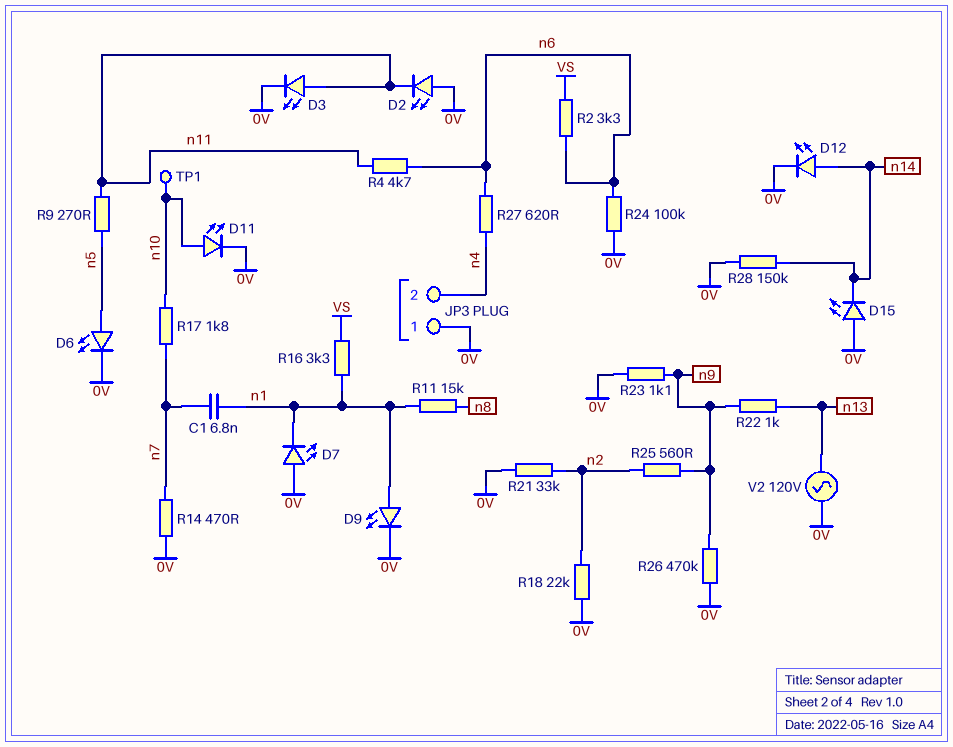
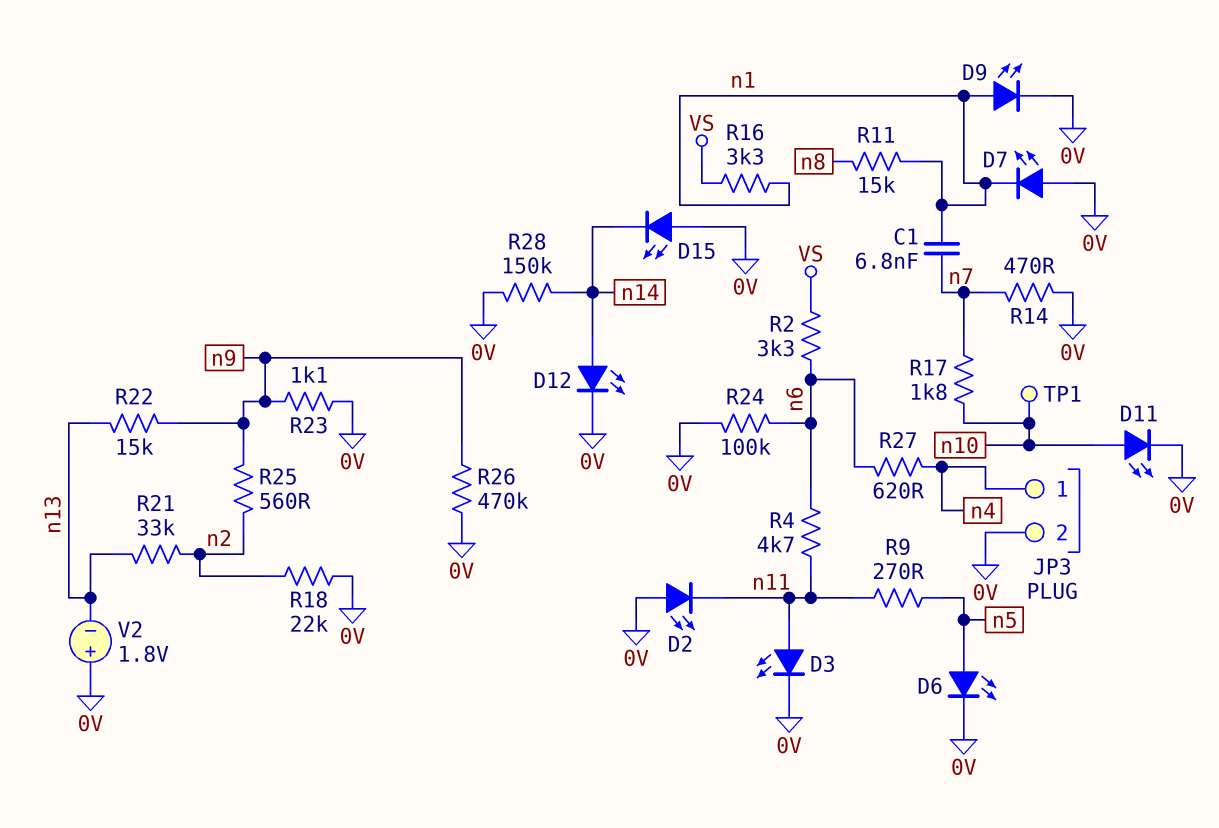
JP3 pin 1: 0V -> n4
JP3 pin 2: n4 -> 0V
R21: 33k (0V, n2) -> 33k (n2, n13)
R22: 1k (n9, n13) -> 15k (n9, n13)
V2: AC 120V (0V, n13) -> 1.8V (plus 0V, minus n13)

